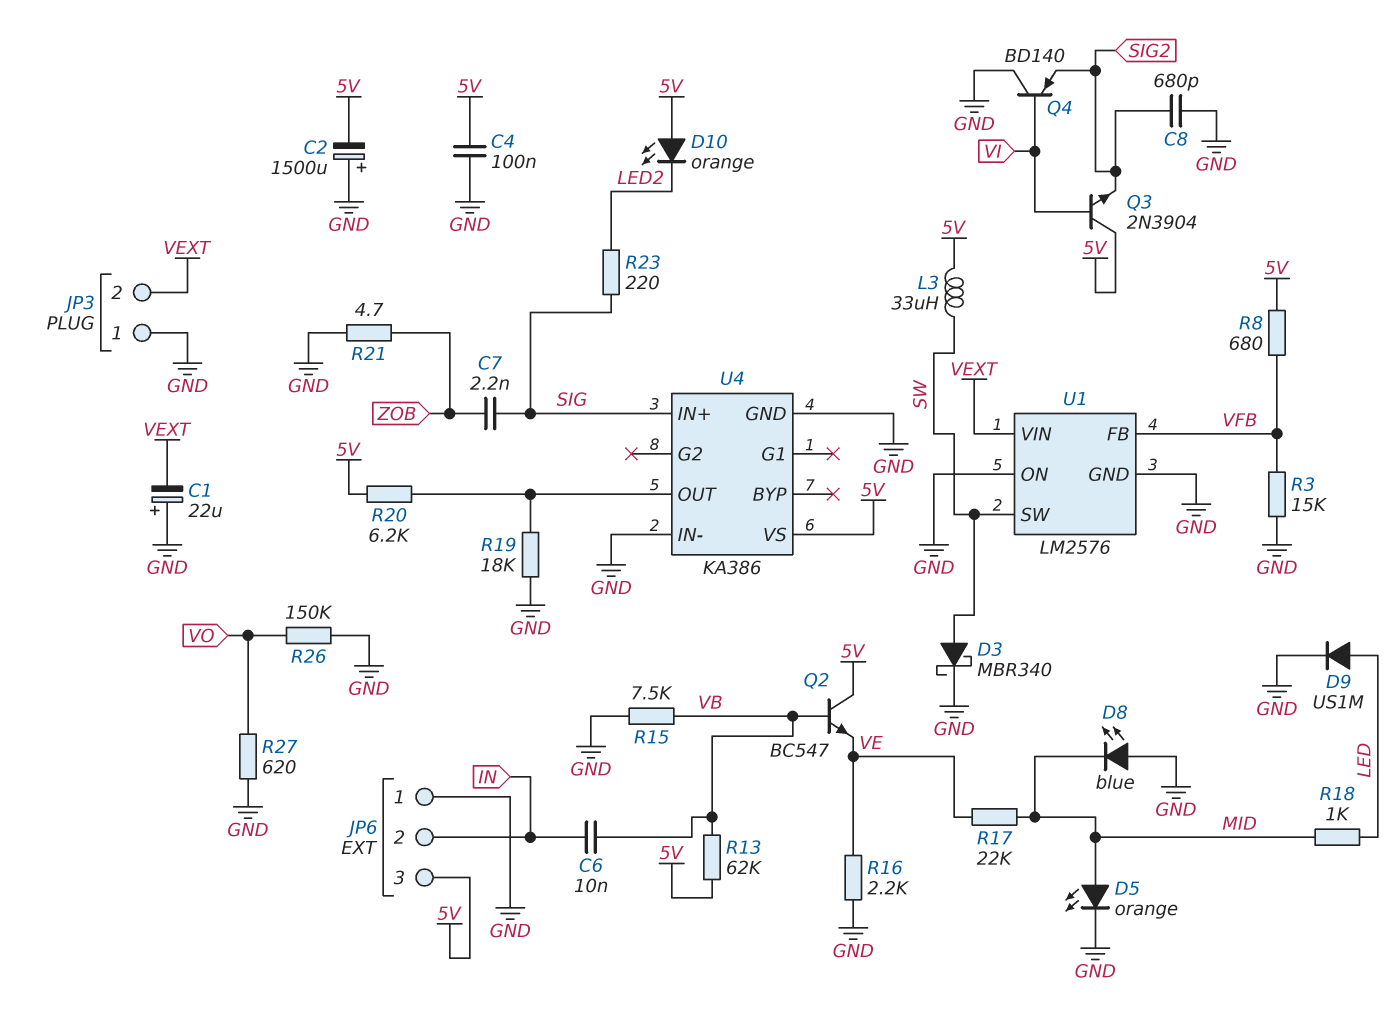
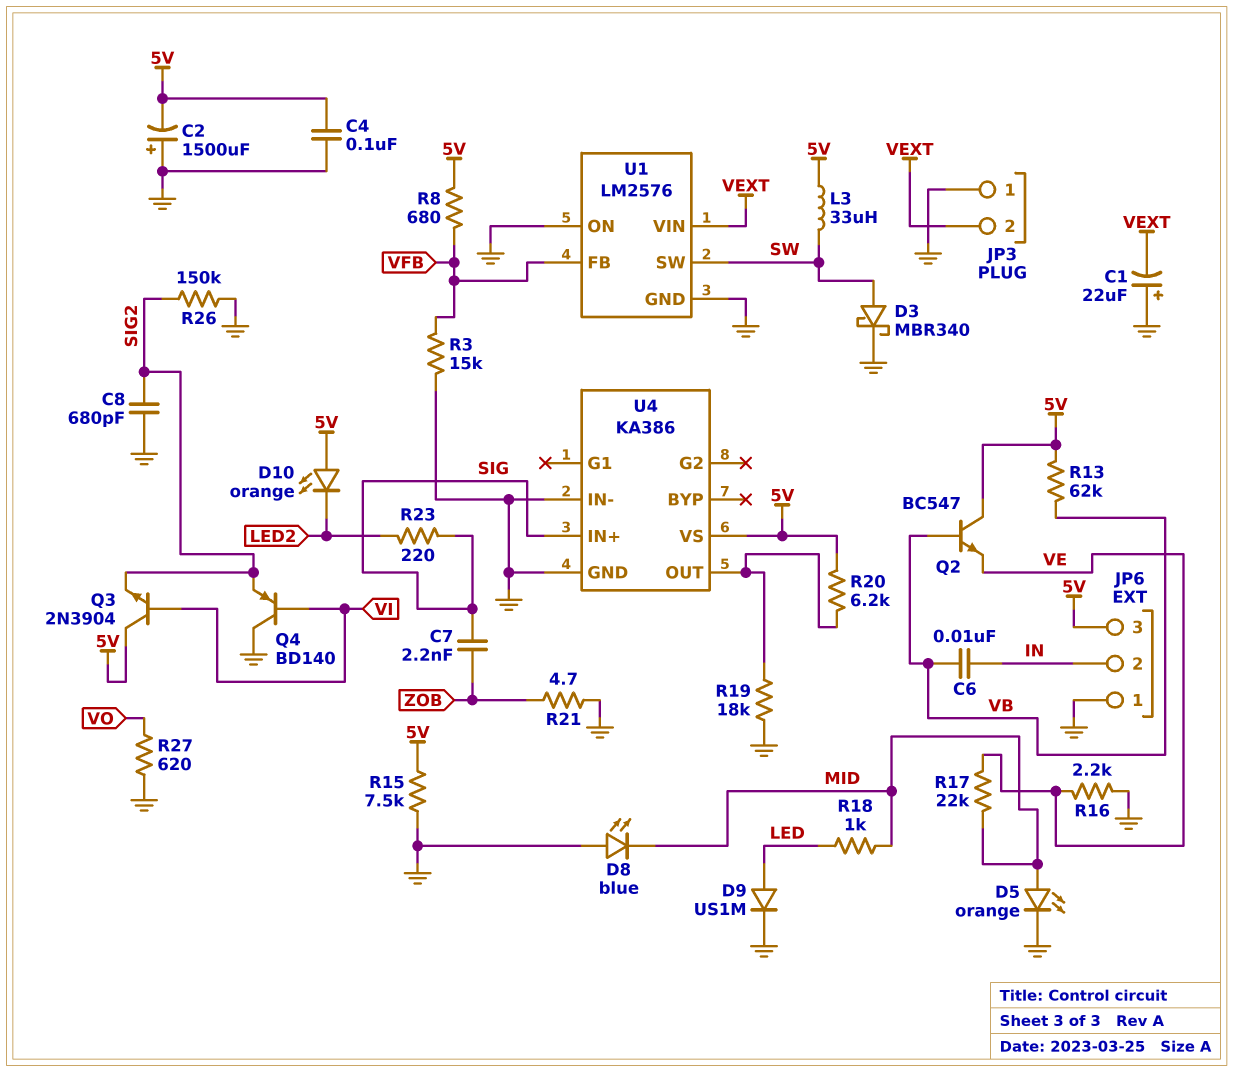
R15: 7.5k (GND, VB) -> 7.5k (5V, GND)
R26: 150k (GND, VO) -> 150k (GND, SIG2)

